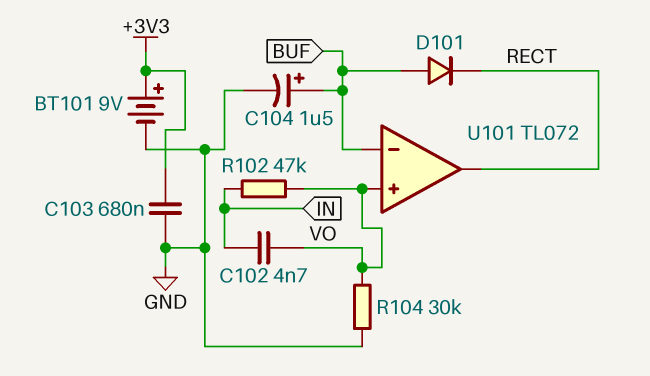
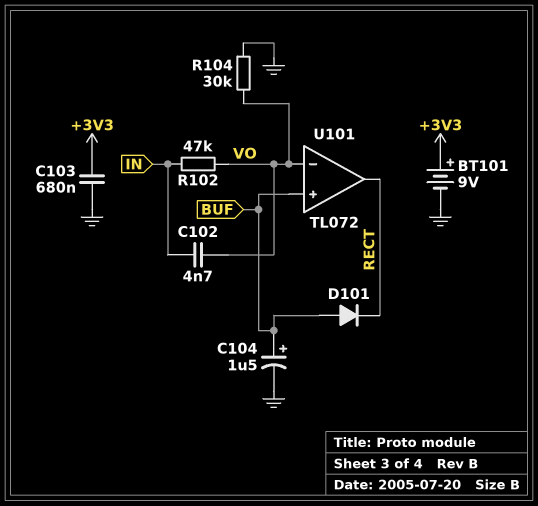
U101 pin in+: VO -> BUF
U101 pin in-: BUF -> VO

